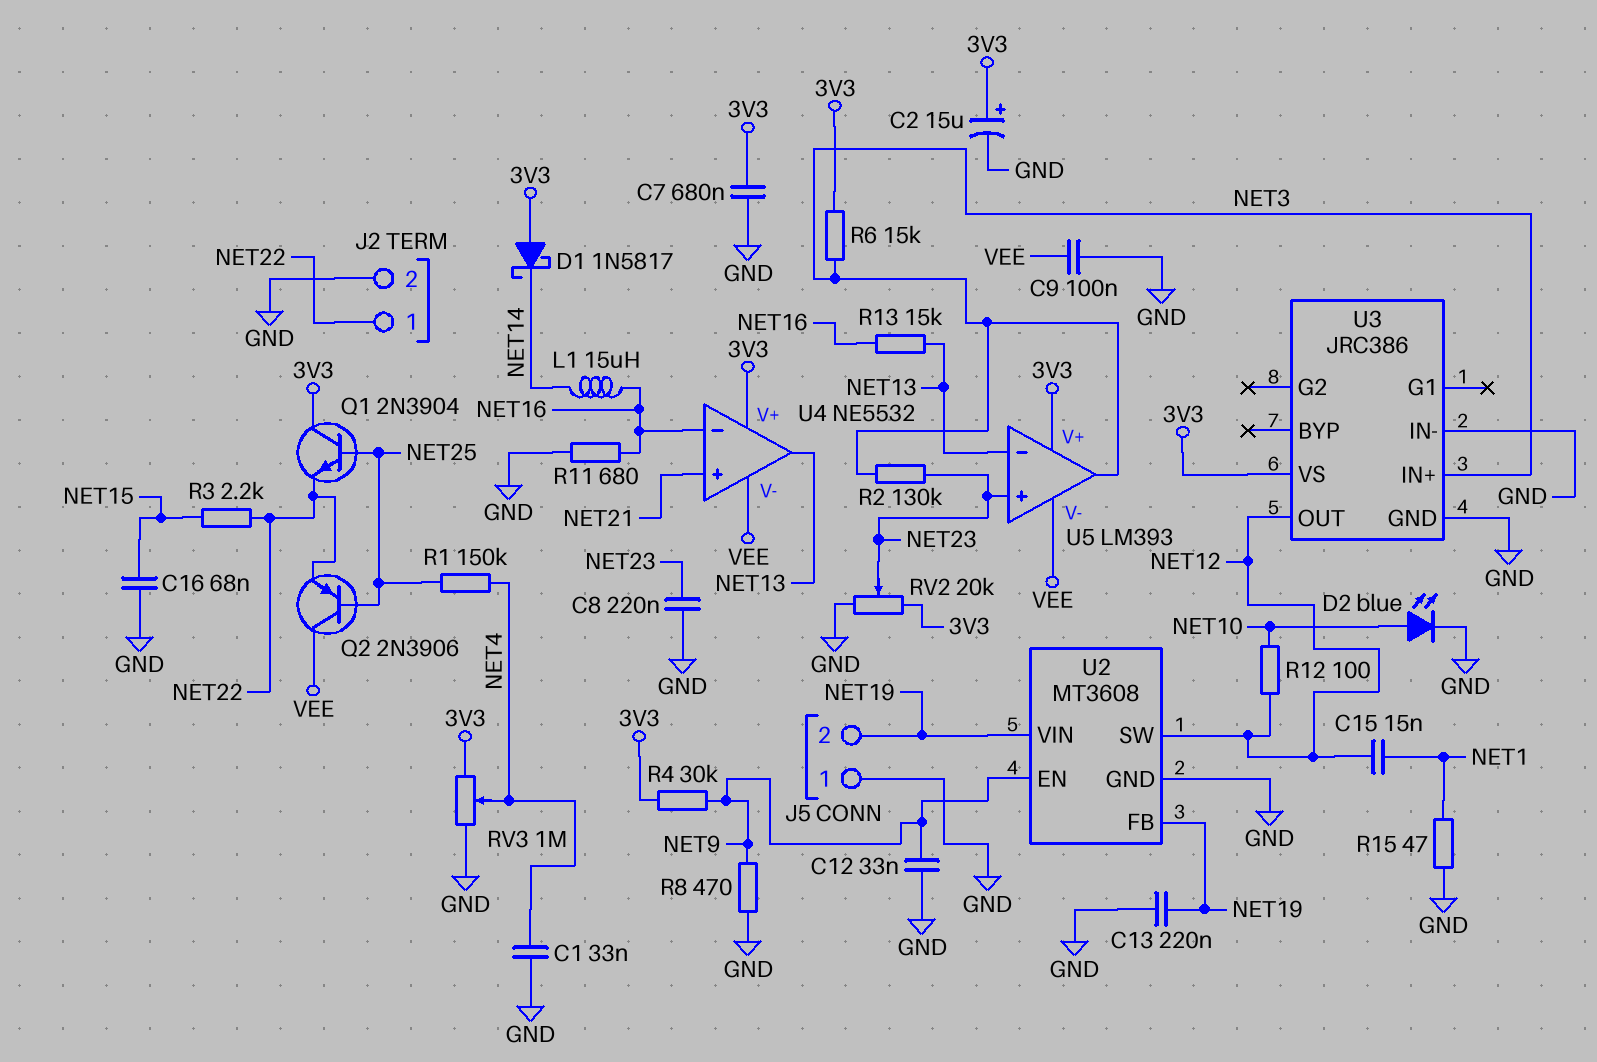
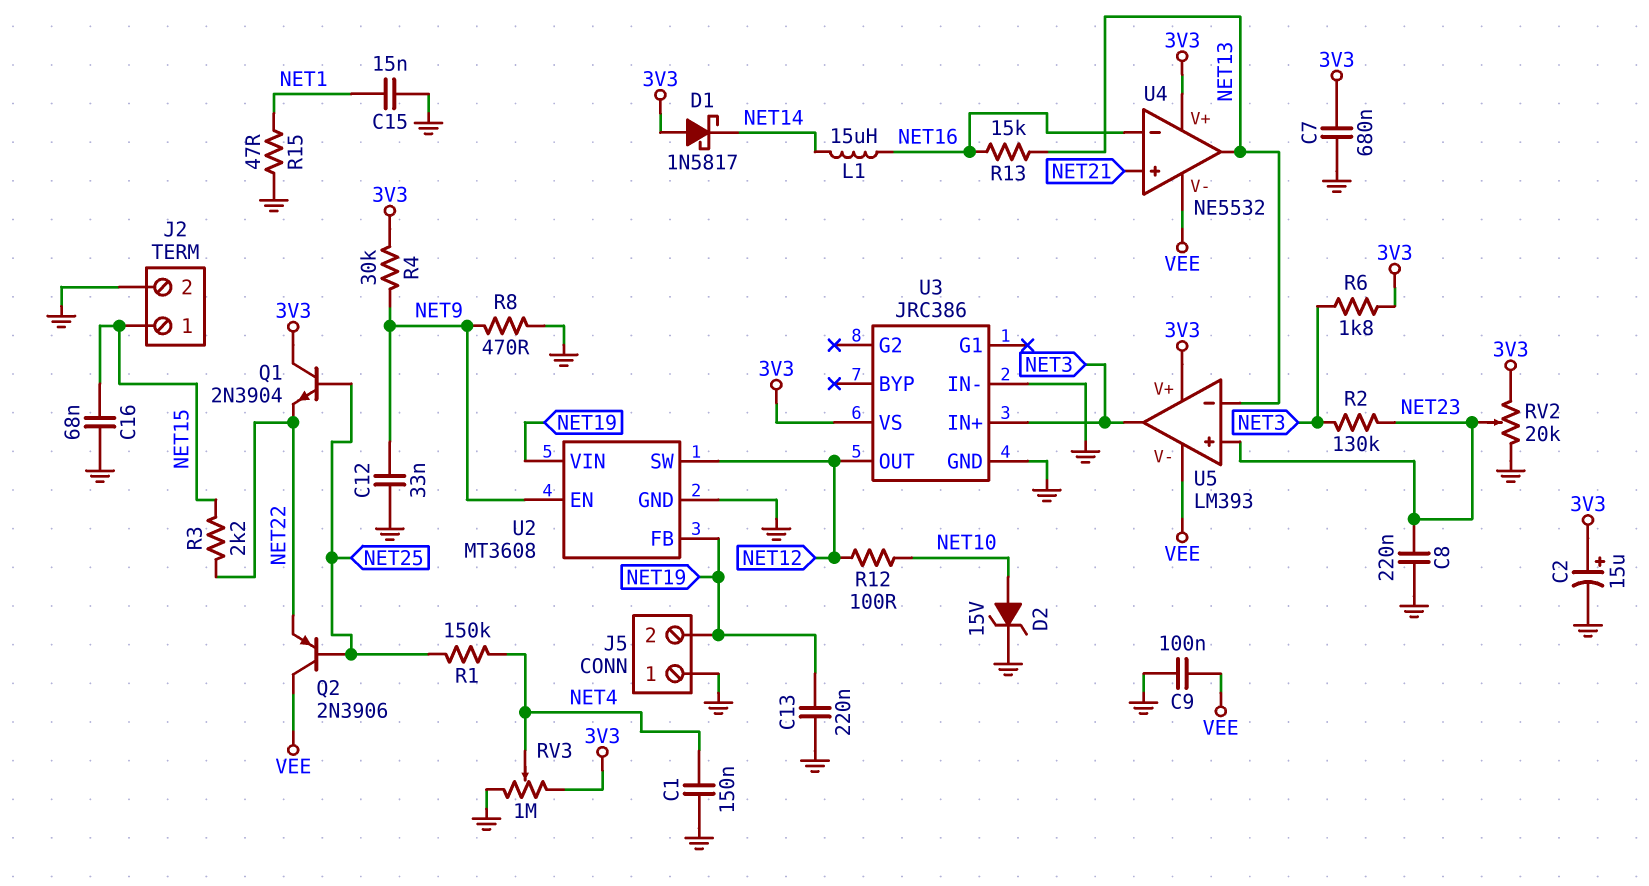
C1: 33nF (GND, NET4) -> 150nF (GND, NET4)
C15: 15nF (NET1, NET12) -> 15nF (GND, NET1)
D2: LED blue (A NET10, K GND) -> zener 15V (A NET10, K GND)
J2 pin 1: NET22 -> NET15
R6: 15k (3V3, NET3) -> 1.8k (3V3, NET3)
R11: 680 (GND, NET16) -> none

